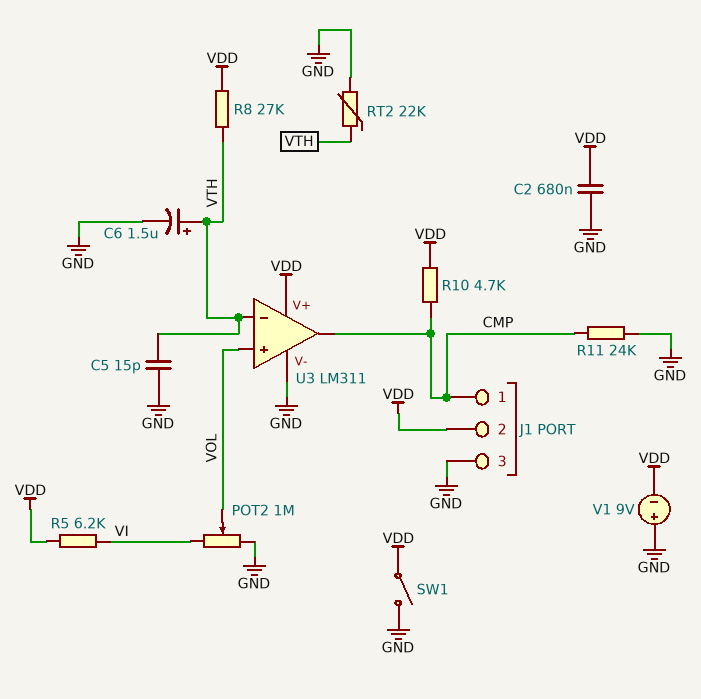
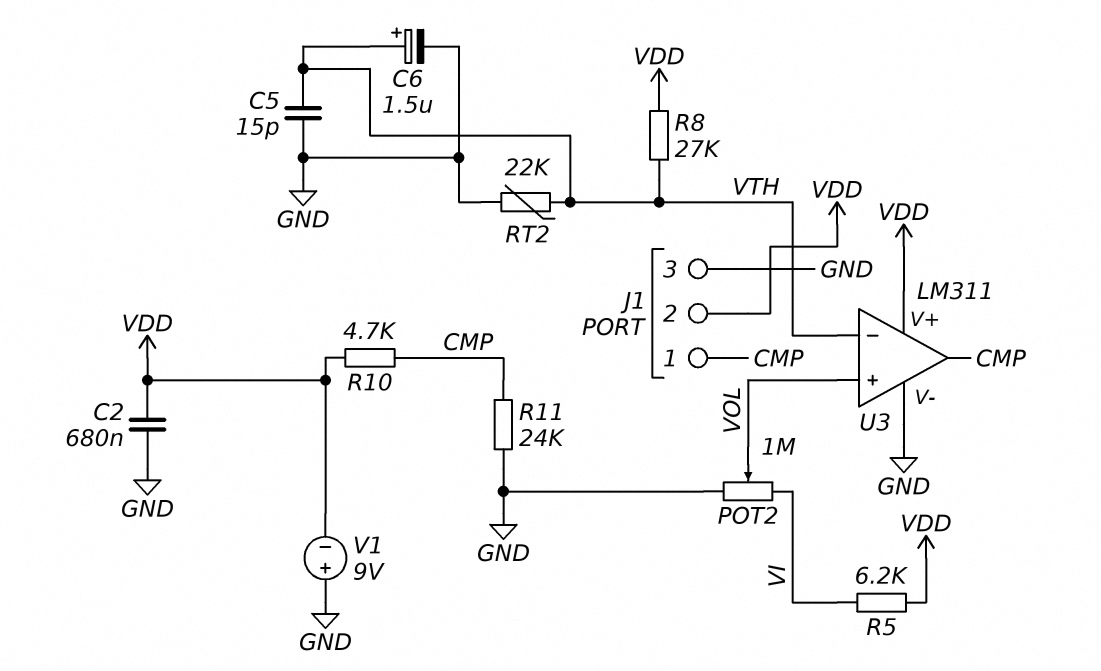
SW1: switch (GND, VDD) -> none

